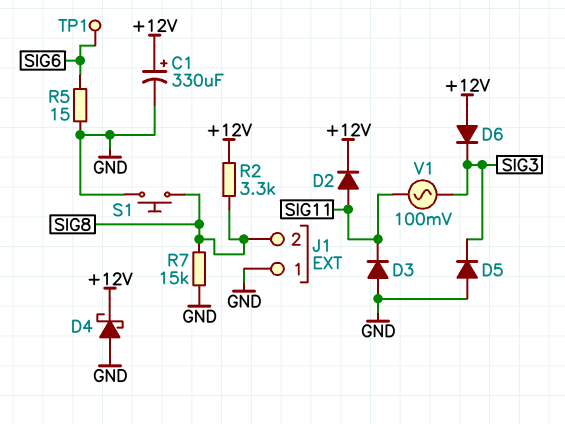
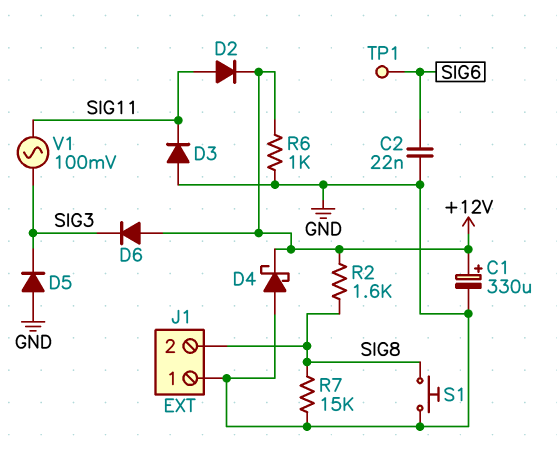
C2: none -> 22nF (GND, SIG6)
R2: 3.3k (+12V, SIG8) -> 1.6k (+12V, SIG8)
R5: 15 (GND, SIG6) -> none
R6: none -> 1k (+12V, GND)

